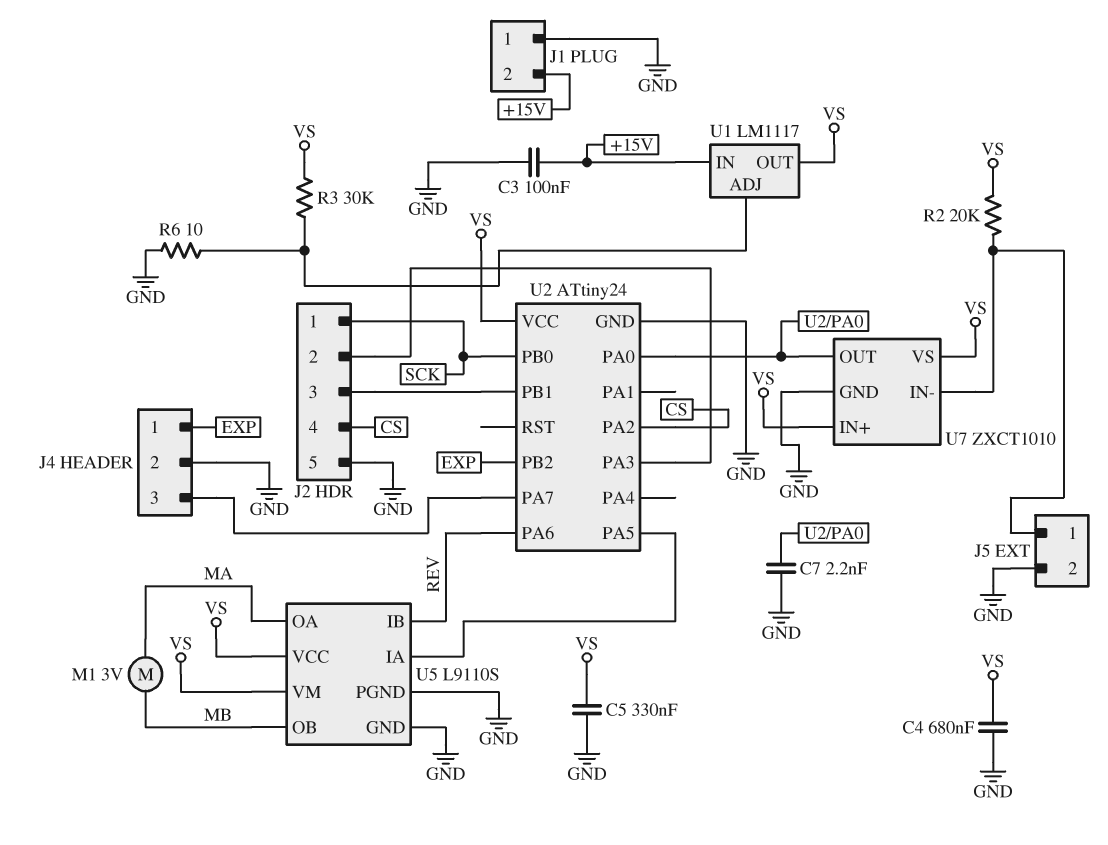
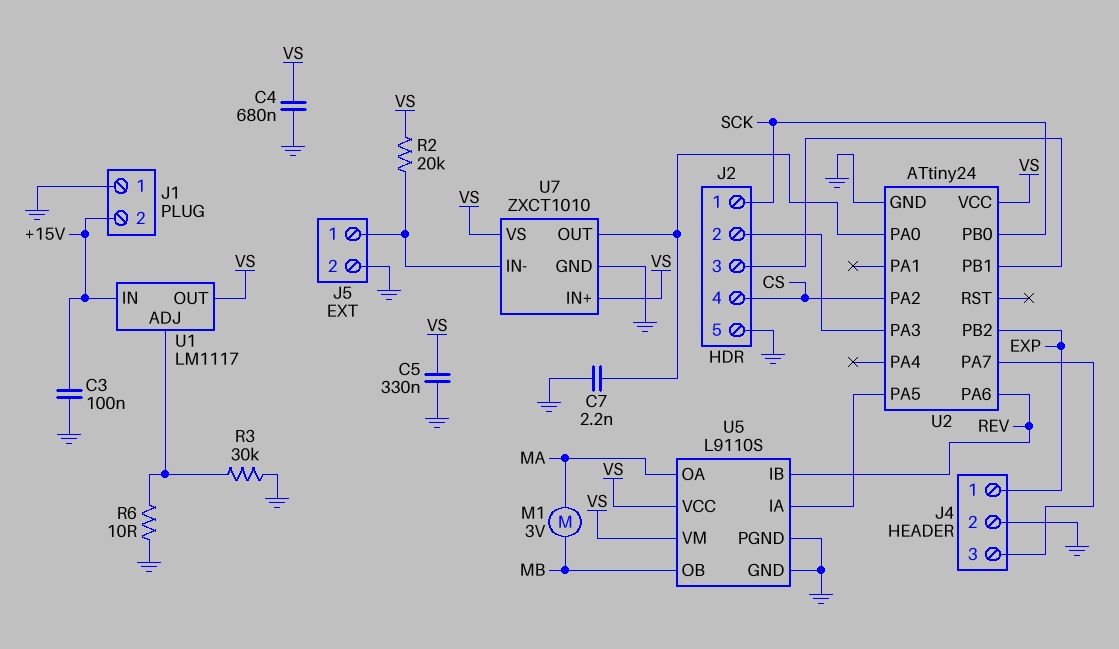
R3: 30k (U1/ADJ, VS) -> 30k (GND, U1/ADJ)

